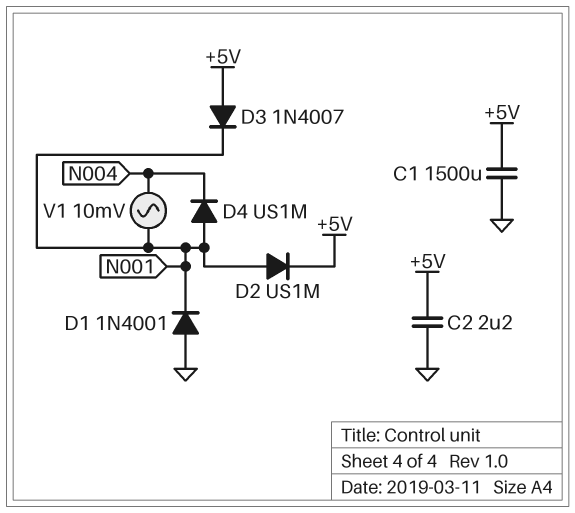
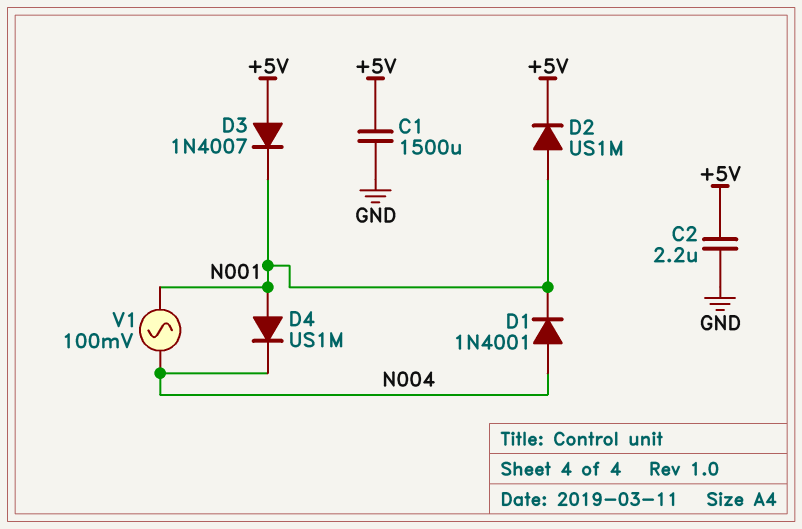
D1: diode 1N4001 (A GND, K N001) -> diode 1N4001 (A N004, K N001)
V1: AC 10mV (N001, N004) -> AC 100mV (N001, N004)

